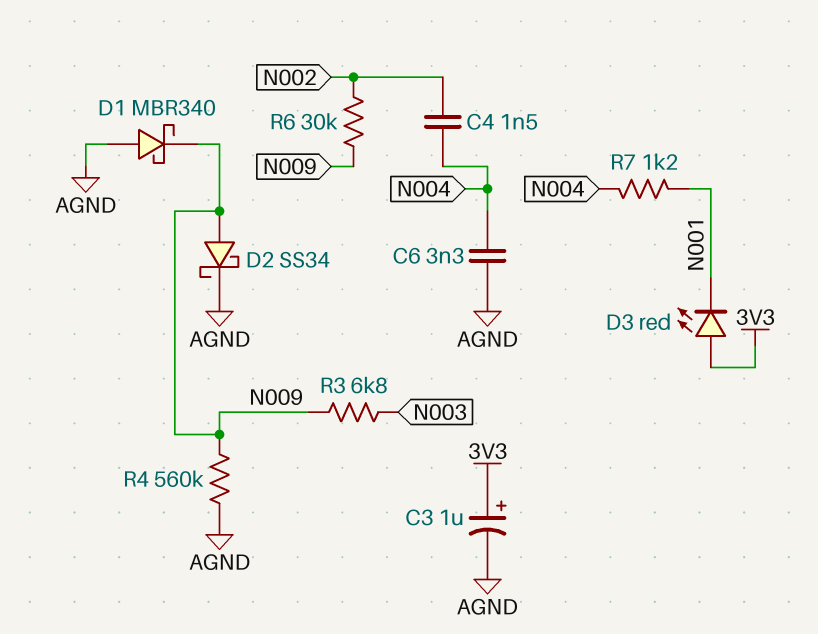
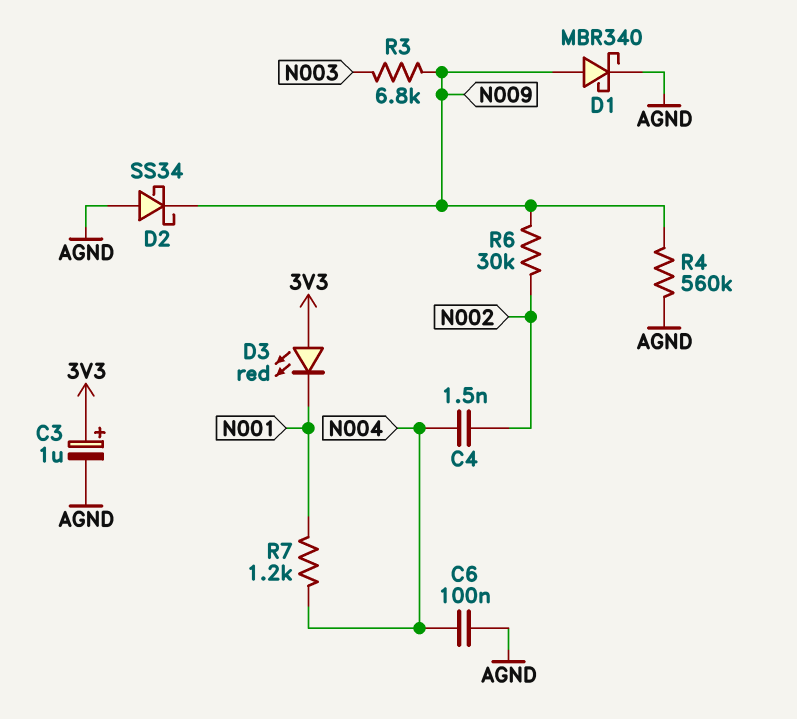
C6: 3.3nF (AGND, N004) -> 100nF (AGND, N004)
D1: schottky MBR340 (A AGND, K N009) -> schottky MBR340 (A N009, K AGND)
D2: schottky SS34 (A N009, K AGND) -> schottky SS34 (A AGND, K N009)

